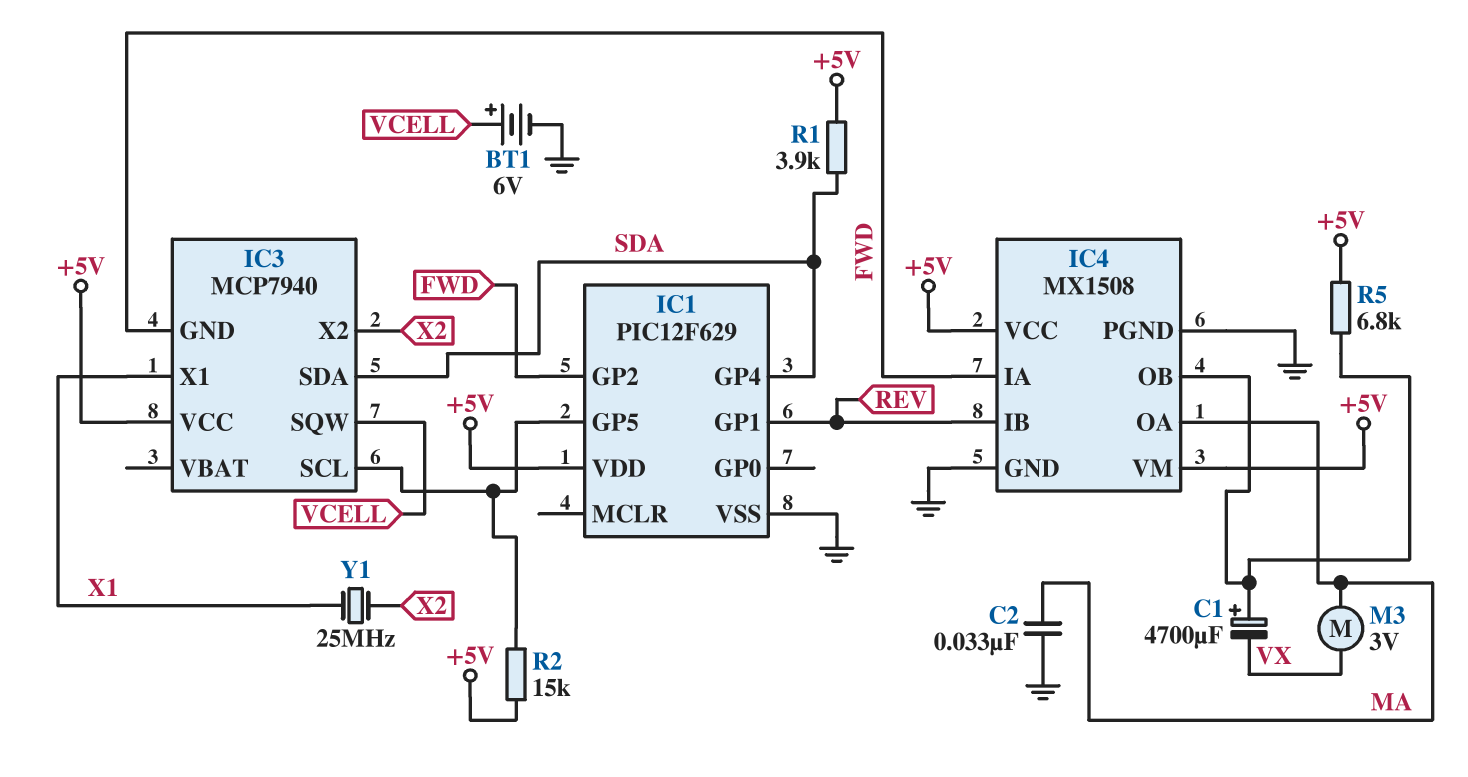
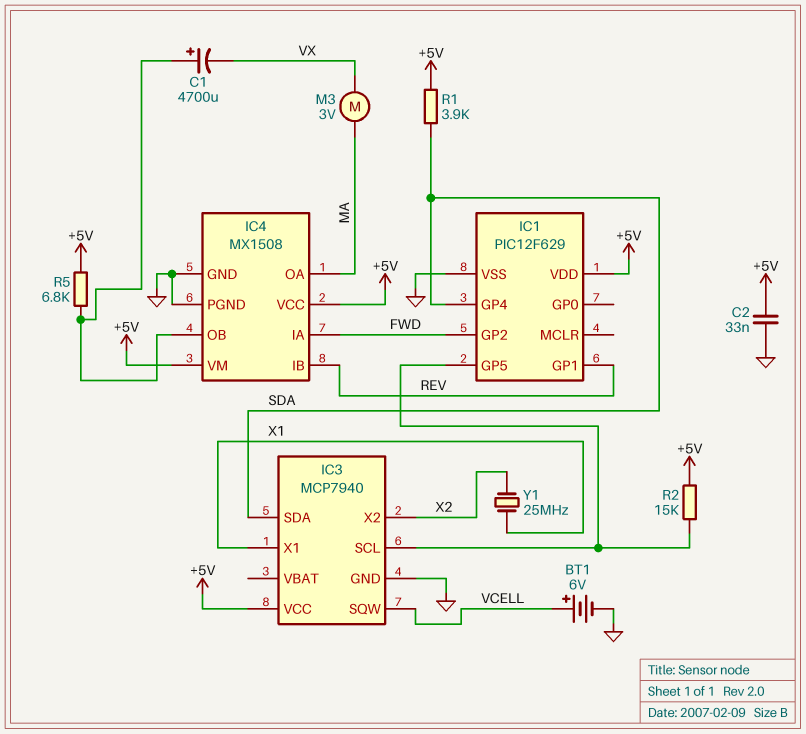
C2: 33nF (GND, MA) -> 33nF (+5V, GND)
IC3 pin GND: FWD -> GND

